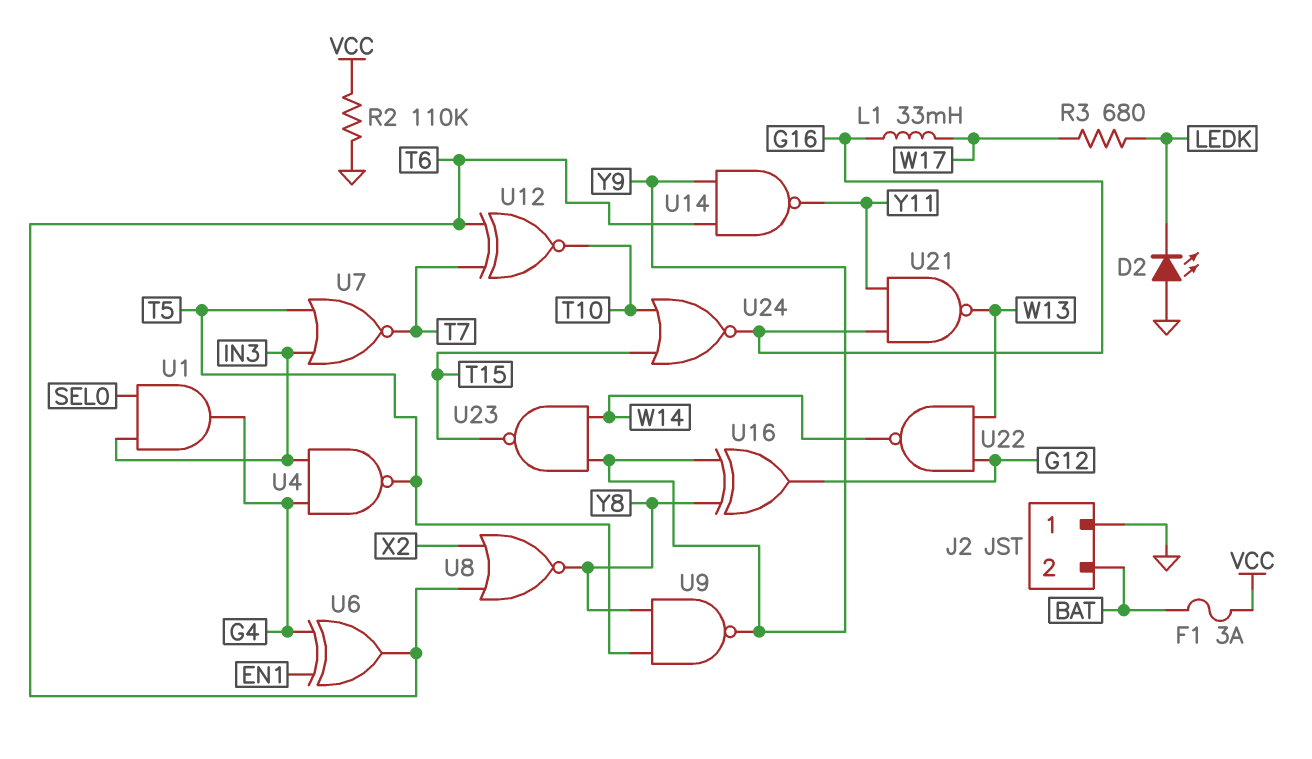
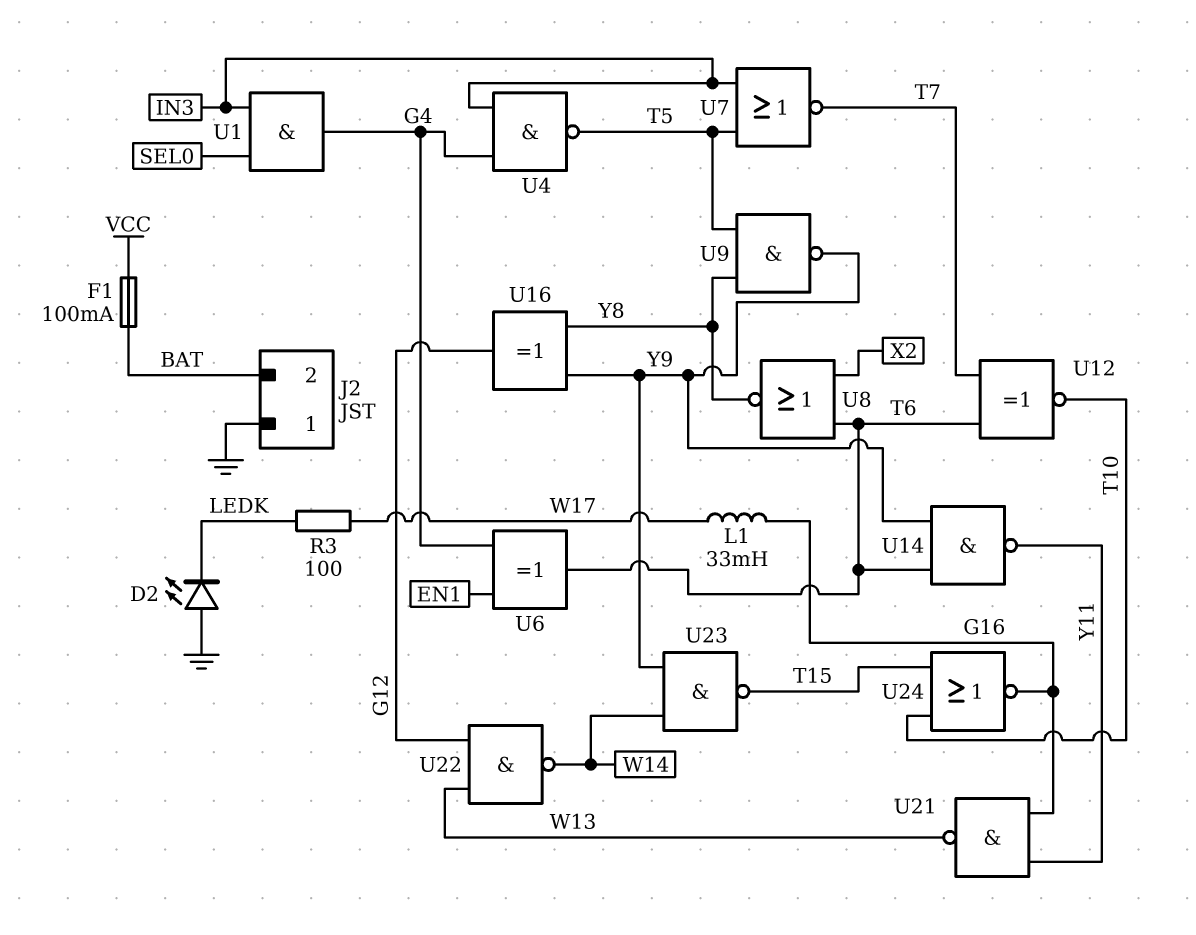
F1: 3A (BAT, VCC) -> 100mA (BAT, VCC)
R2: 110k (GND, VCC) -> none
R3: 680 (LEDK, W17) -> 100 (LEDK, W17)

